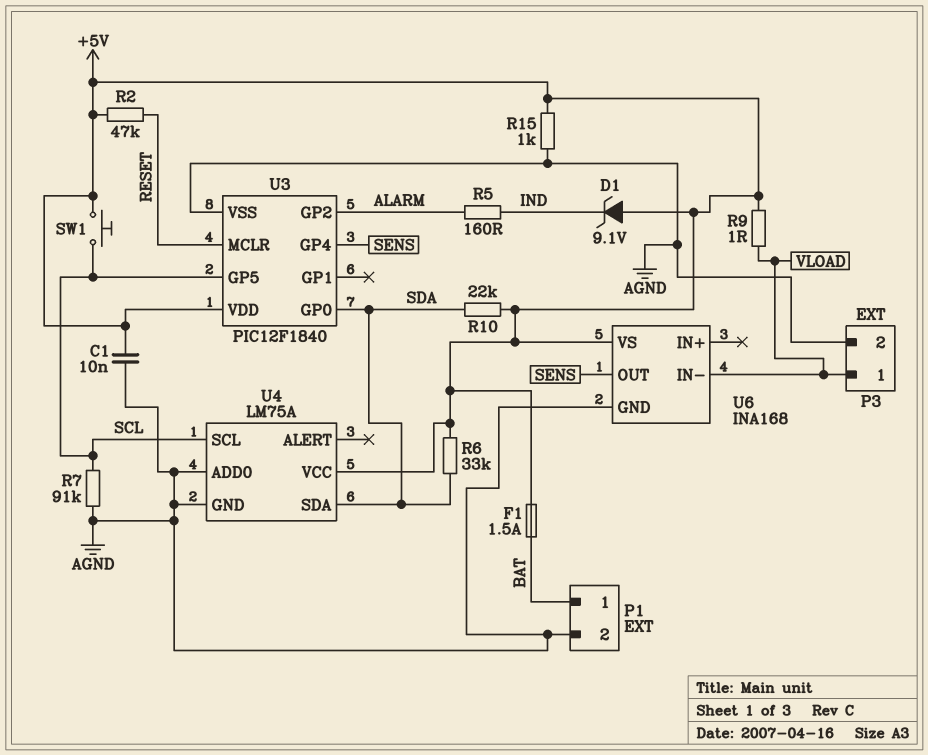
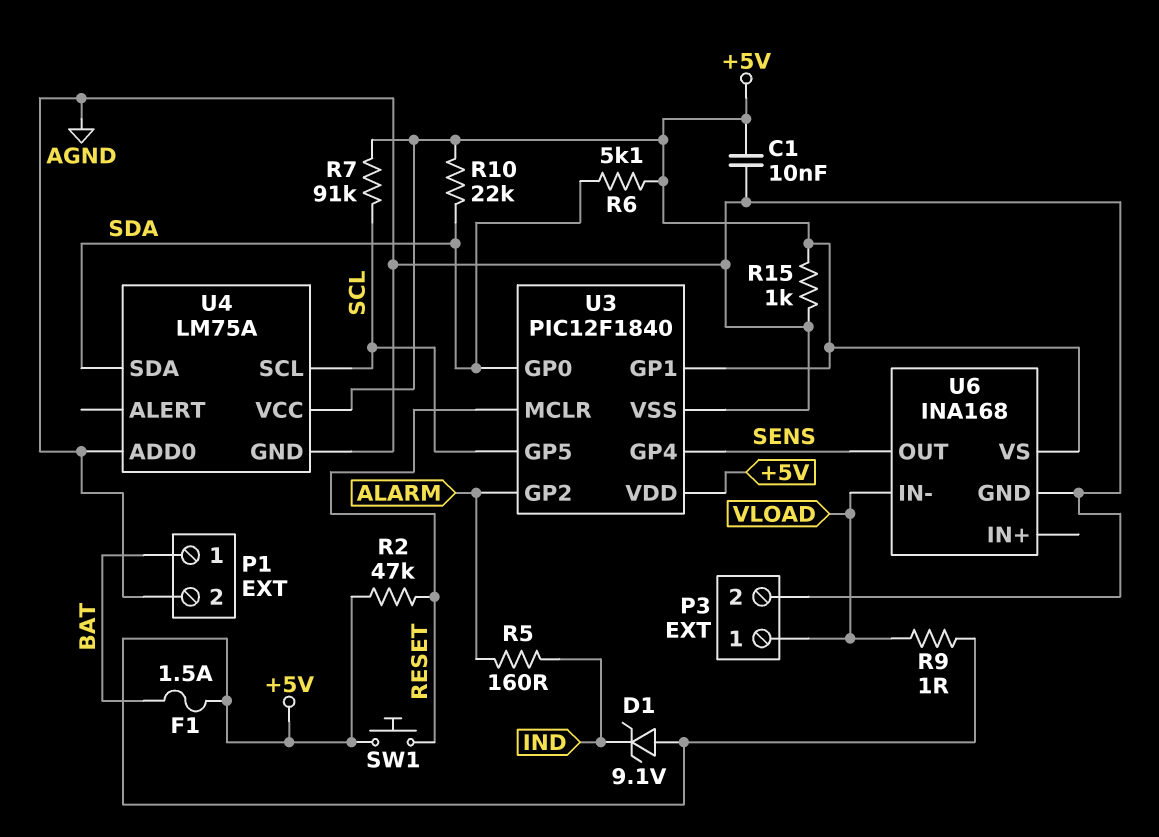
R6: 33k (+5V, SDA) -> 5.1k (+5V, SDA)
R7: 91k (AGND, SCL) -> 91k (+5V, SCL)
SW1: button (+5V, SCL) -> button (+5V, RESET)
U3 pin GP1: none -> +5V

